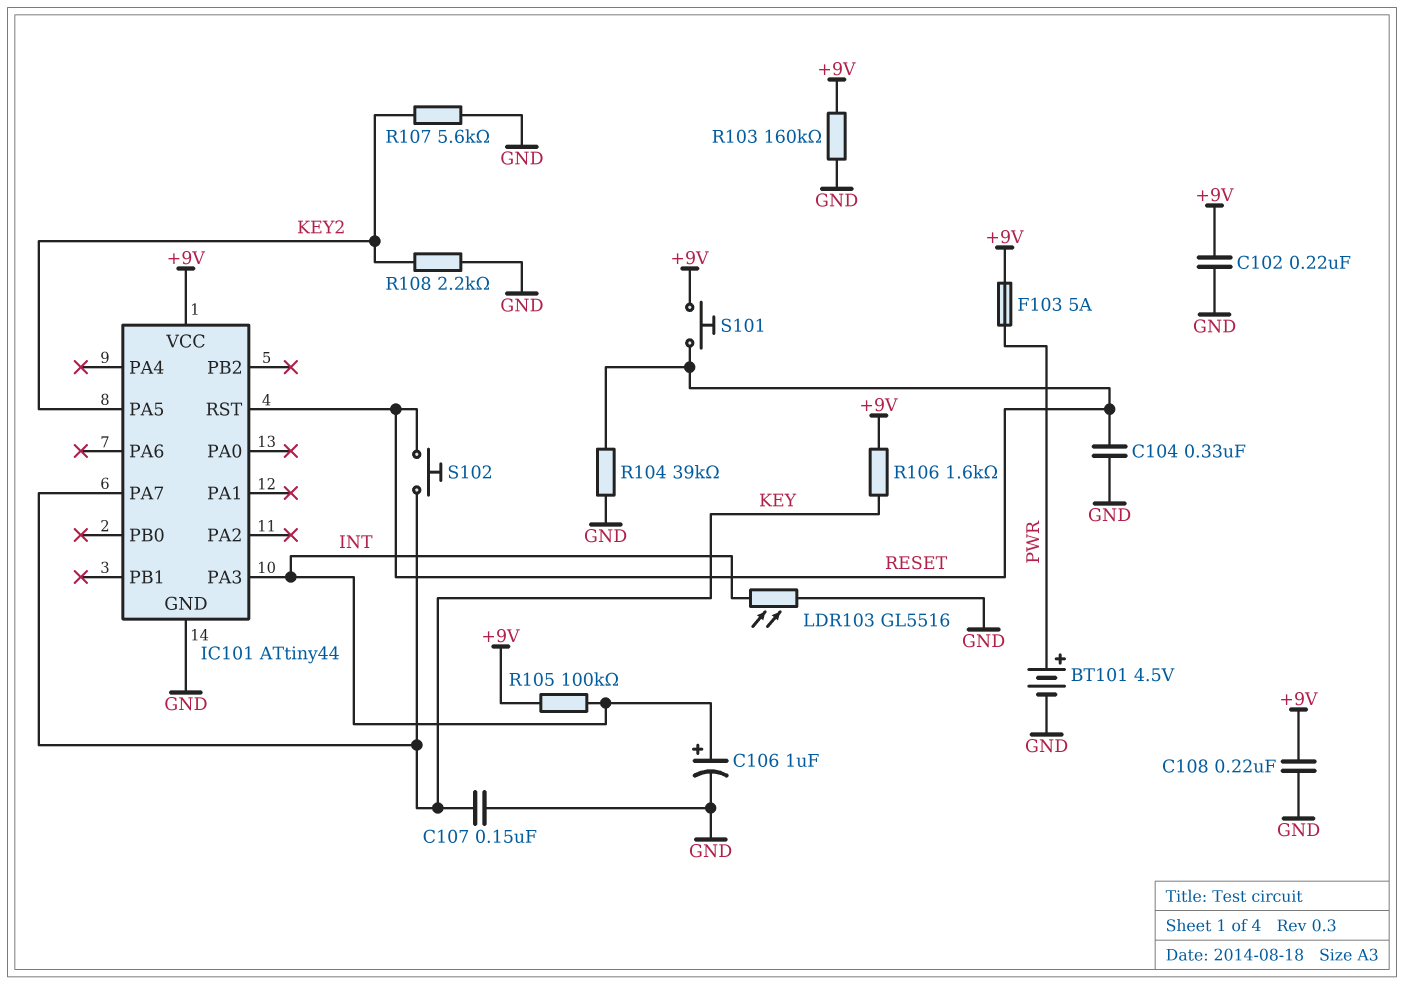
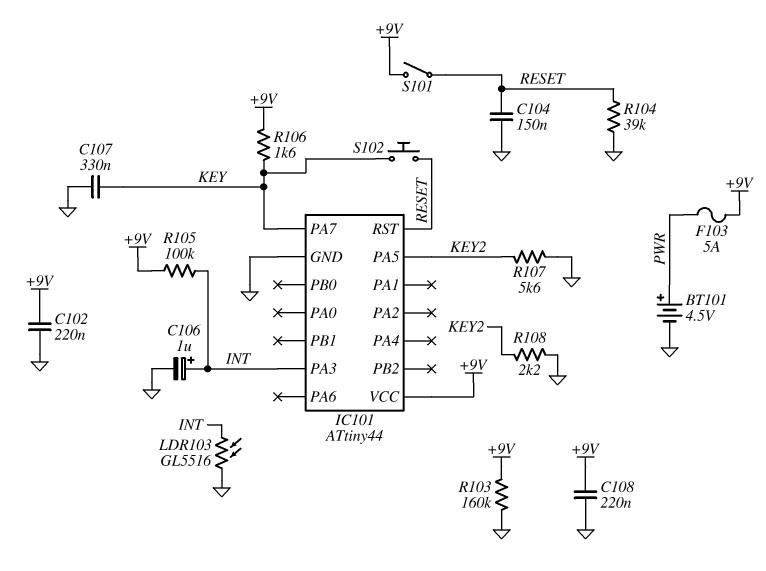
C104: 330nF (GND, RESET) -> 150nF (GND, RESET)
C107: 150nF (GND, KEY) -> 330nF (GND, KEY)
S101: button (+9V, RESET) -> switch (+9V, RESET)

